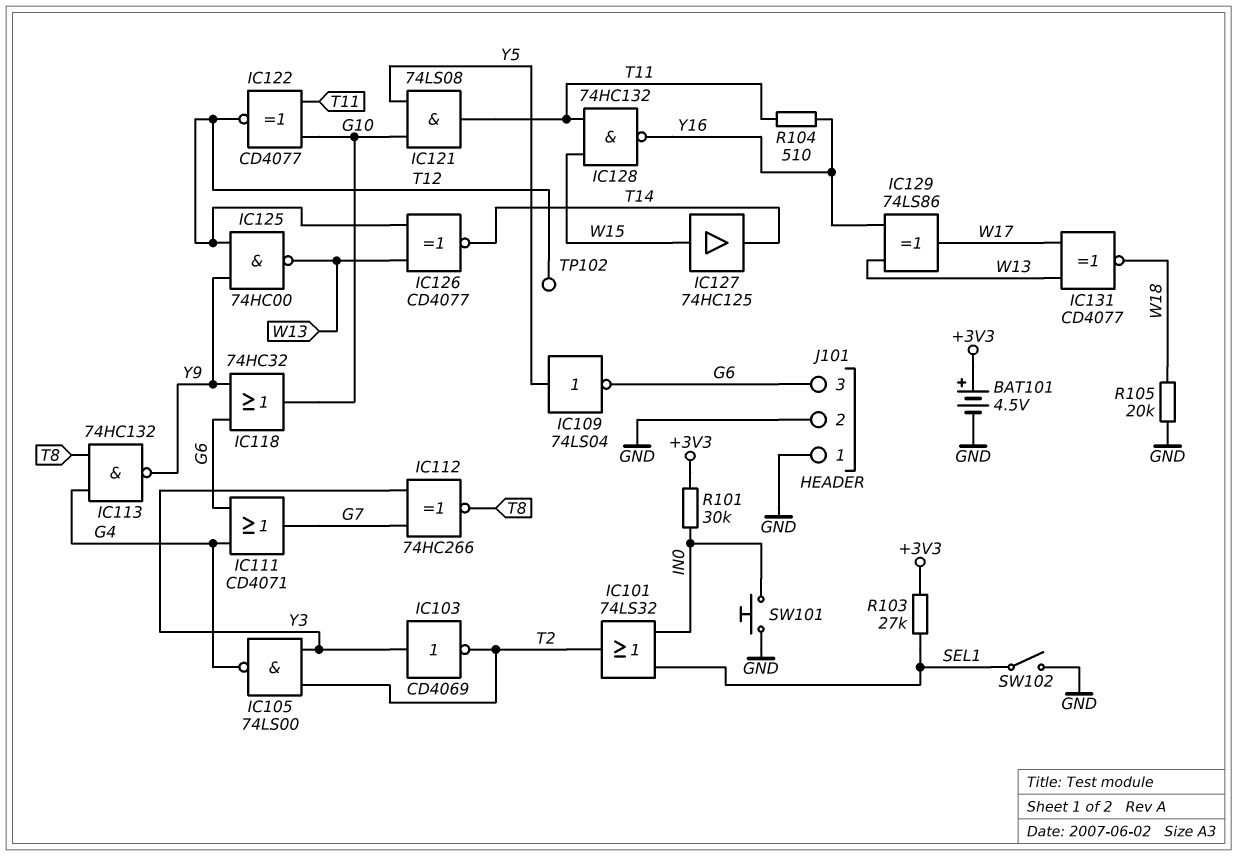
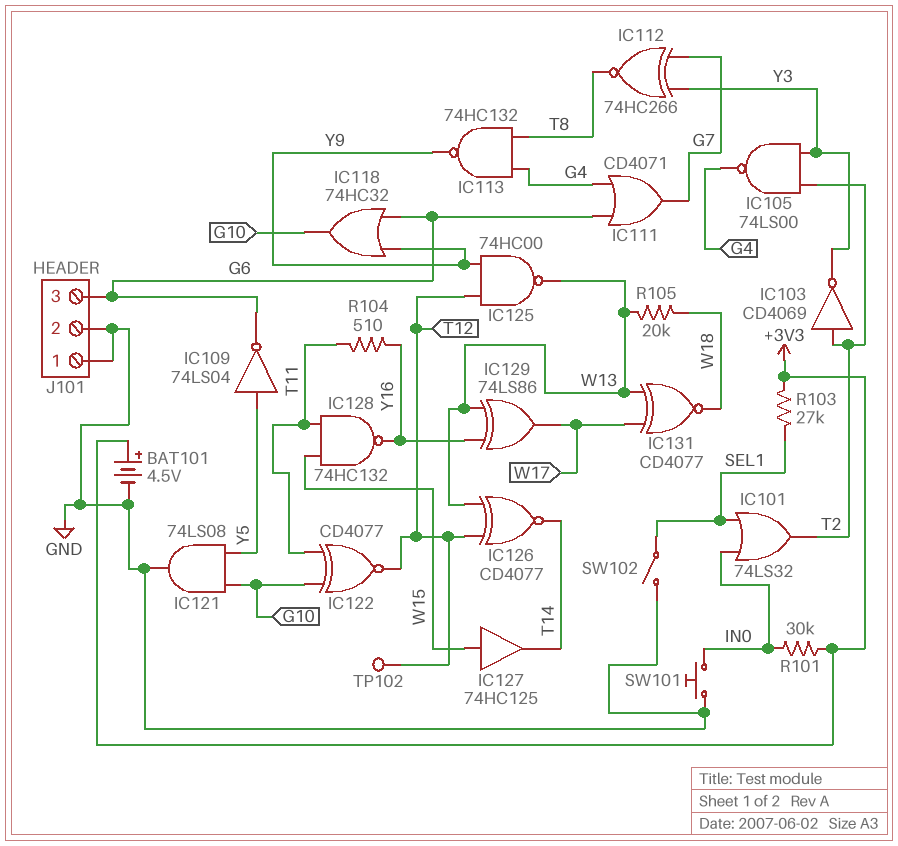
IC103: NOT CD4069 (in Y3, out T2) -> NOT CD4069 (in T2, out Y3)
IC121: AND 74LS08 (in G10, in Y5, out T11) -> AND 74LS08 (in G10, in Y5, out GND)
R105: 20k (GND, W18) -> 20k (W13, W18)

